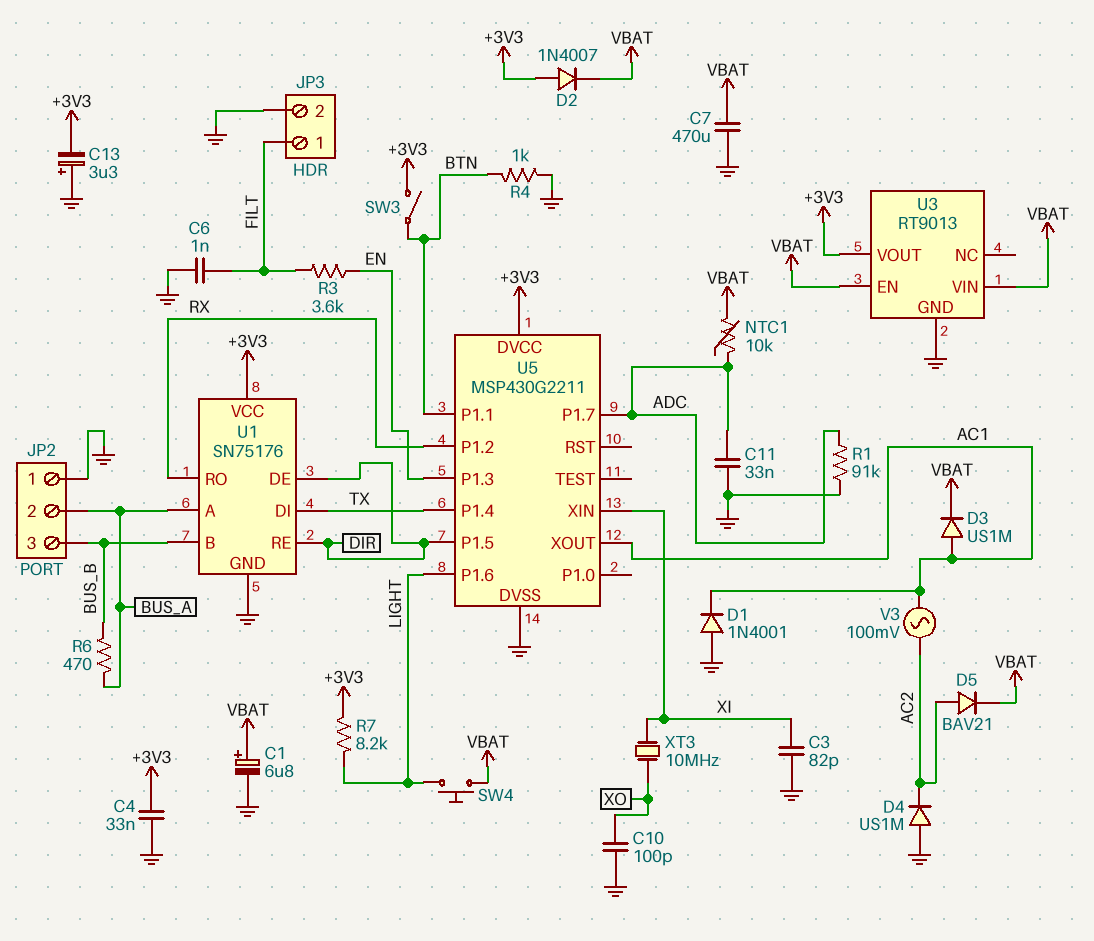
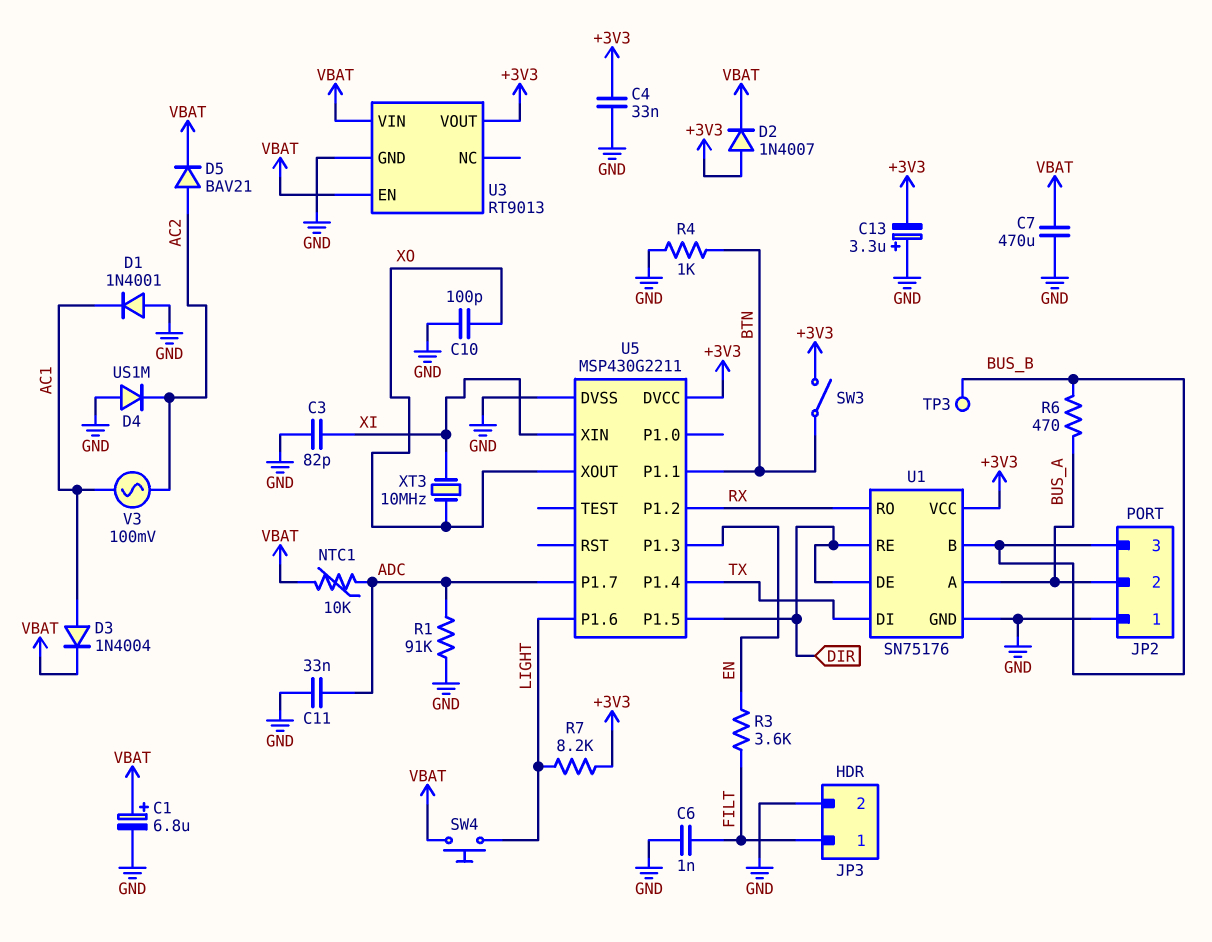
D3: diode US1M (A AC1, K VBAT) -> diode 1N4004 (A AC1, K VBAT)
TP3: none -> test point (BUS_B)
U5 pin XOUT: AC1 -> XO

